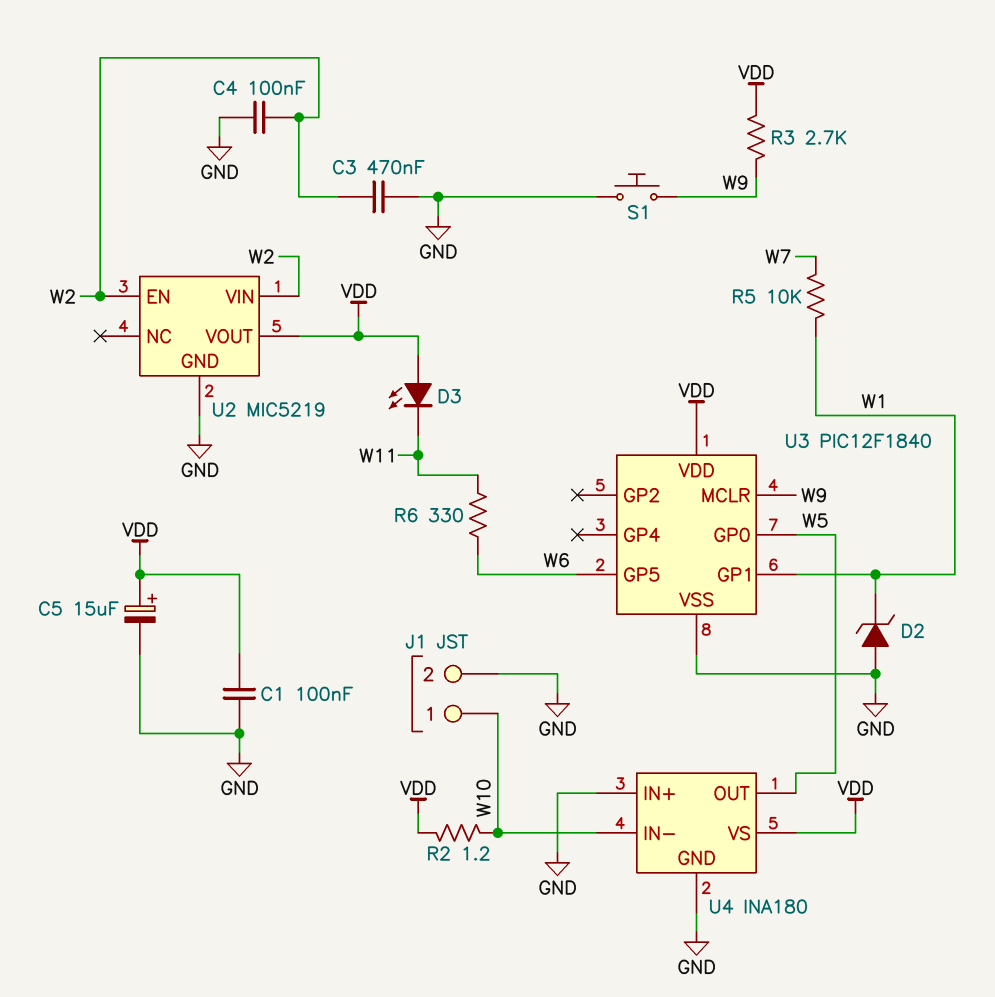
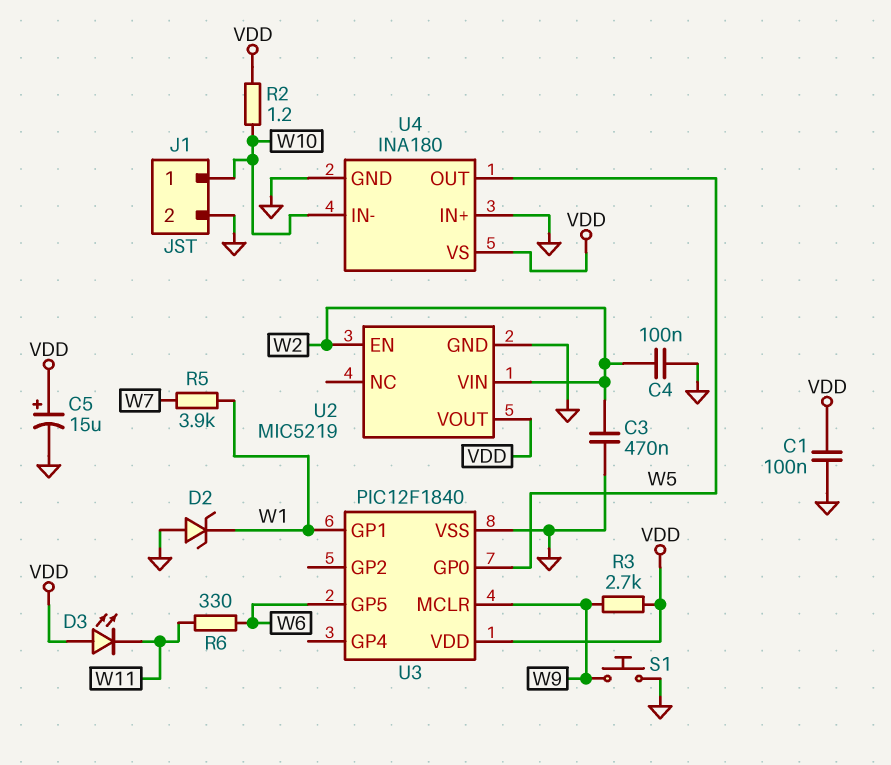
R5: 10k (W1, W7) -> 3.9k (W1, W7)

